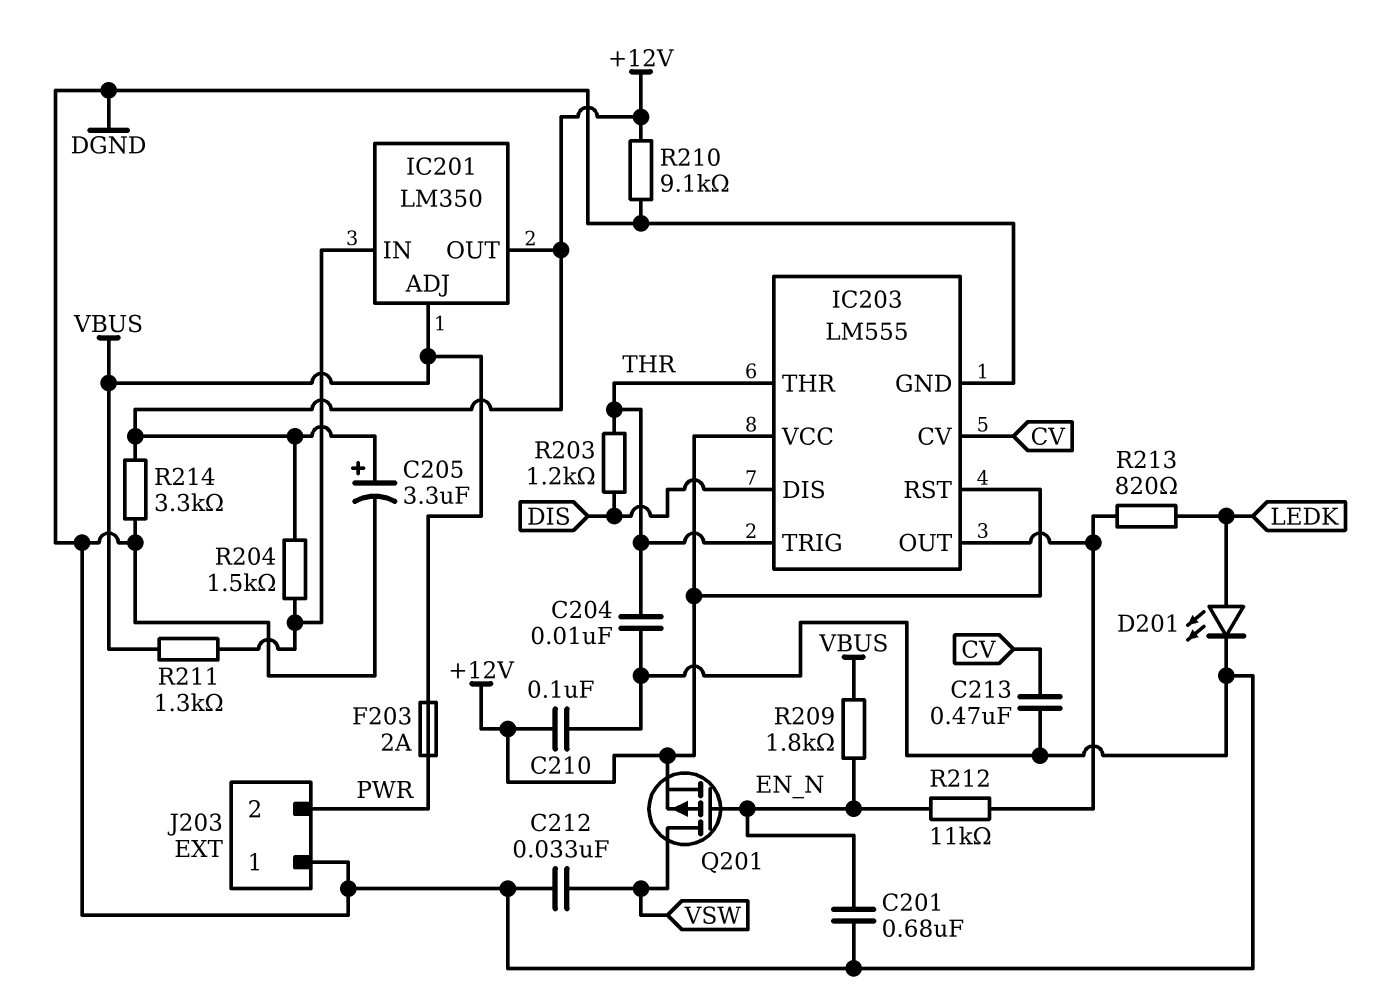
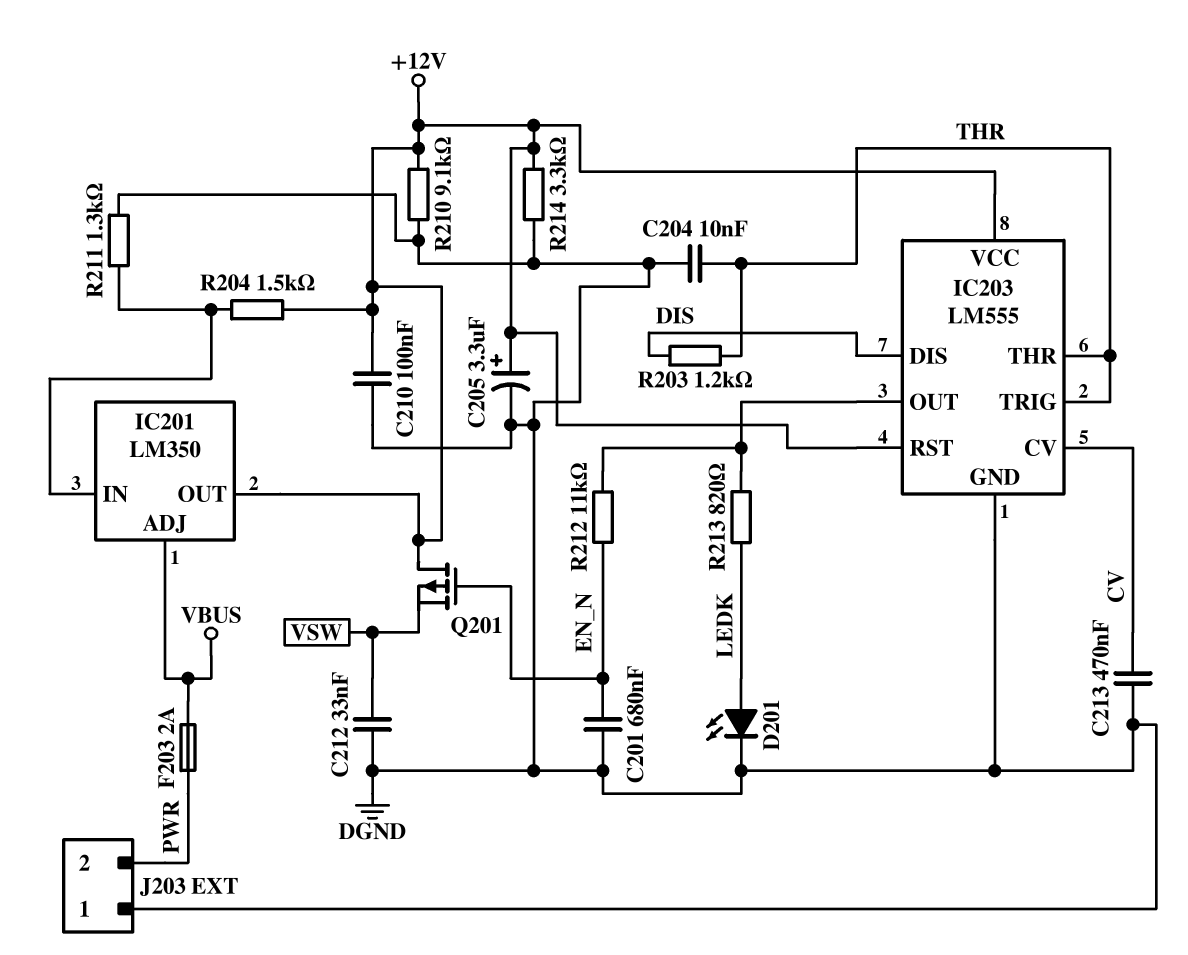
Q201: PMOS (G EN_N, D VSW, S +12V) -> PMOS (G EN_N, D +12V, S VSW)
R209: 1.8k (EN_N, VBUS) -> none
R211: 1.3k (IC201/IN, VBUS) -> 1.3k (DGND, IC201/IN)

